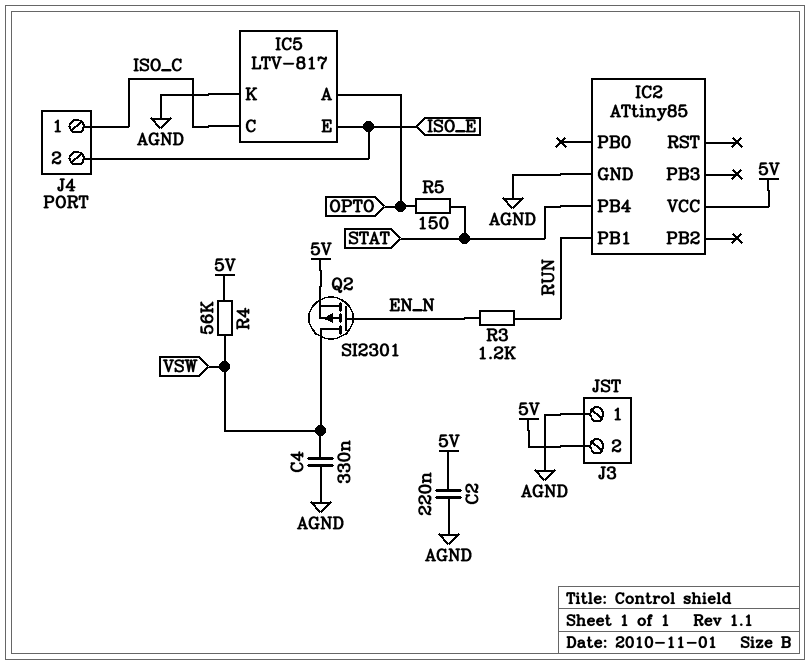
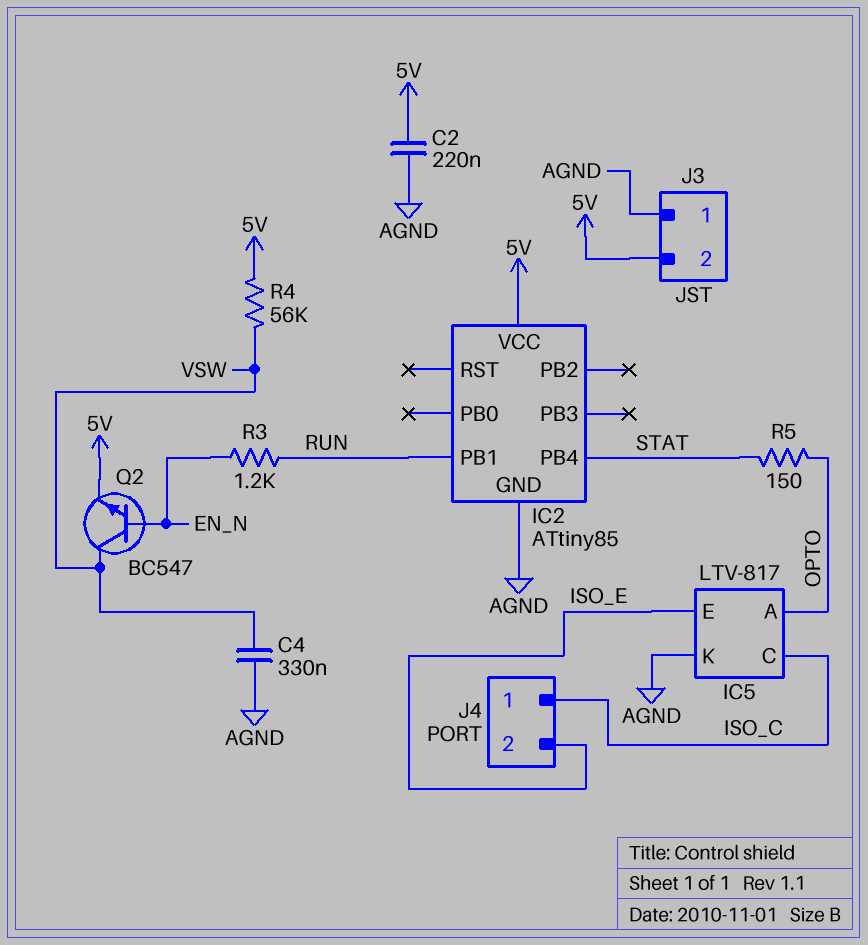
Q2: PMOS SI2301 (G EN_N, D VSW, S 5V) -> NPN BC547 (B EN_N, C VSW, E 5V)

